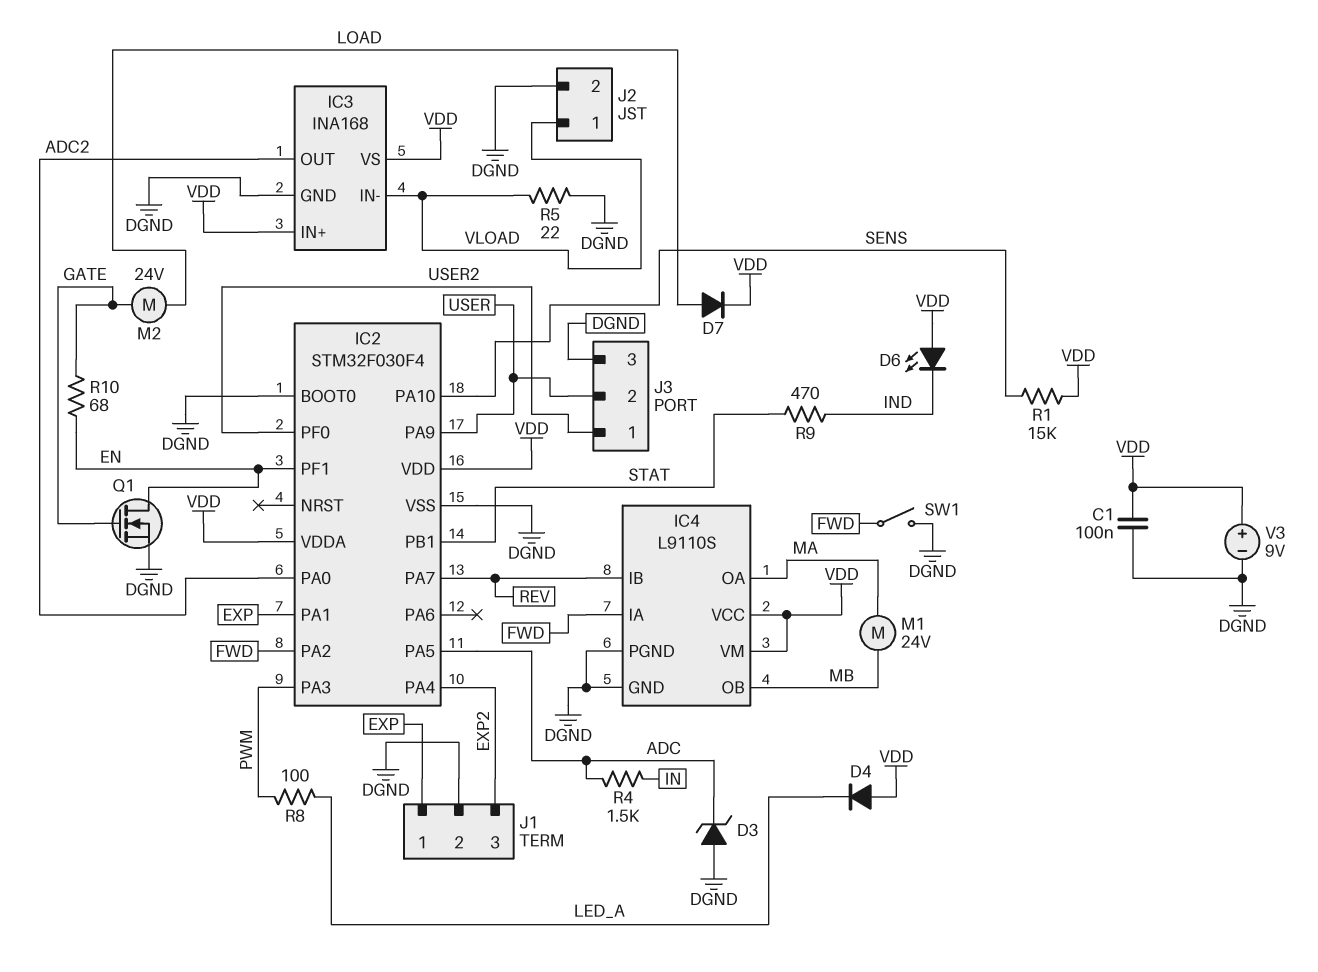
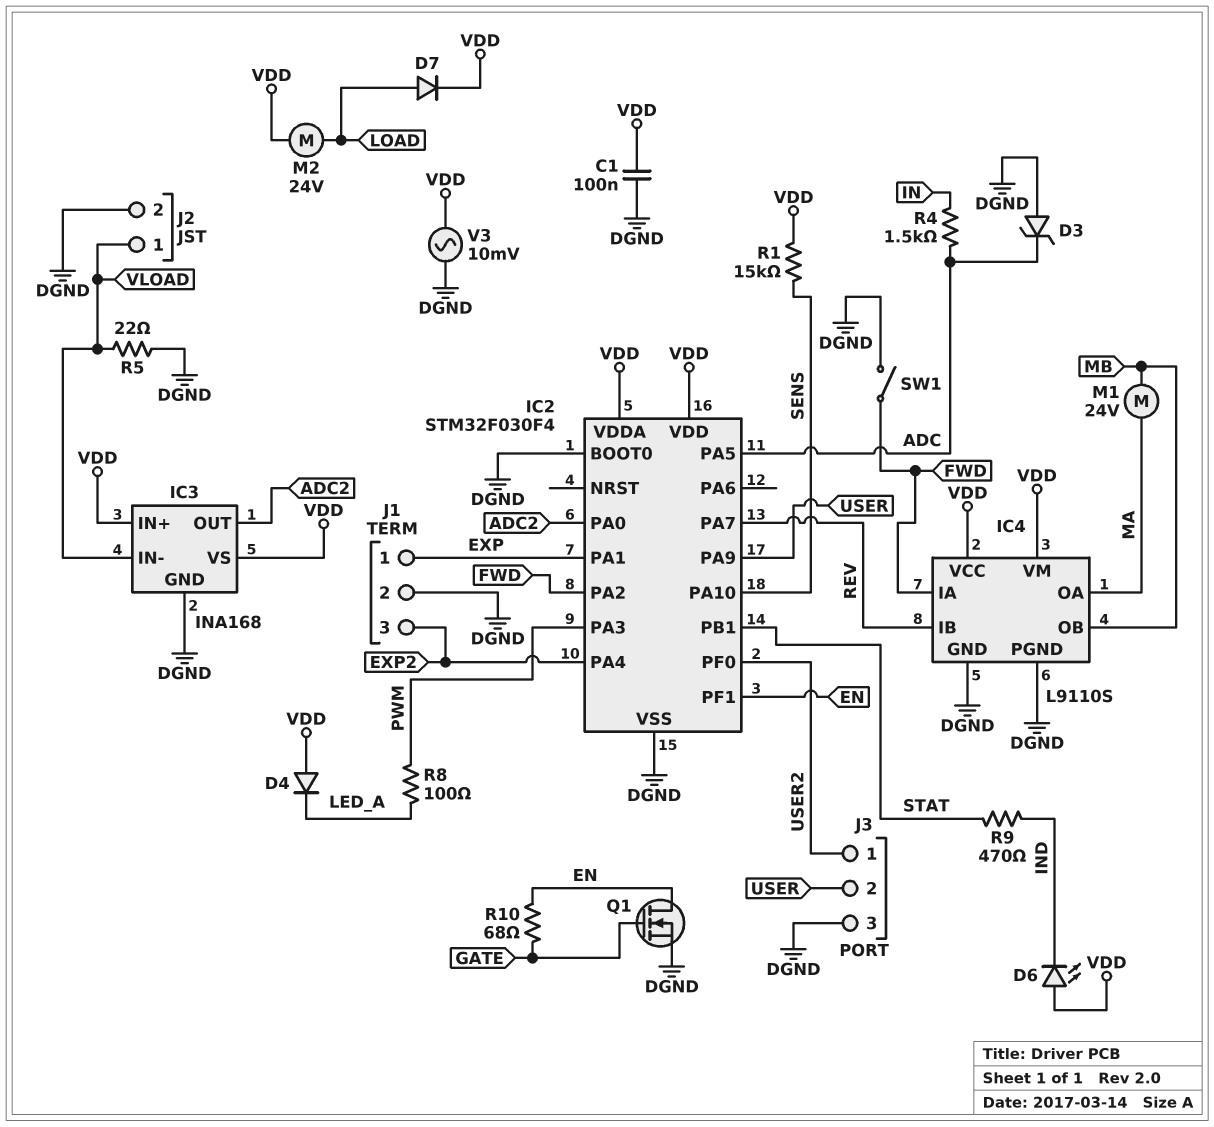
M2: motor 24V (GATE, LOAD) -> motor 24V (LOAD, VDD)
V3: 9V (plus VDD, minus DGND) -> AC 10mV (DGND, VDD)

